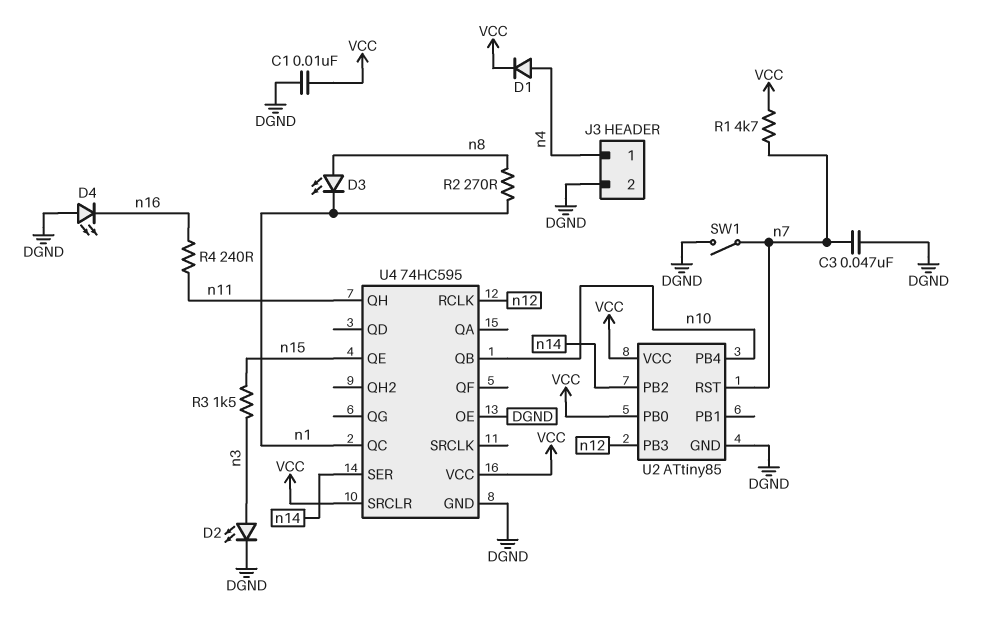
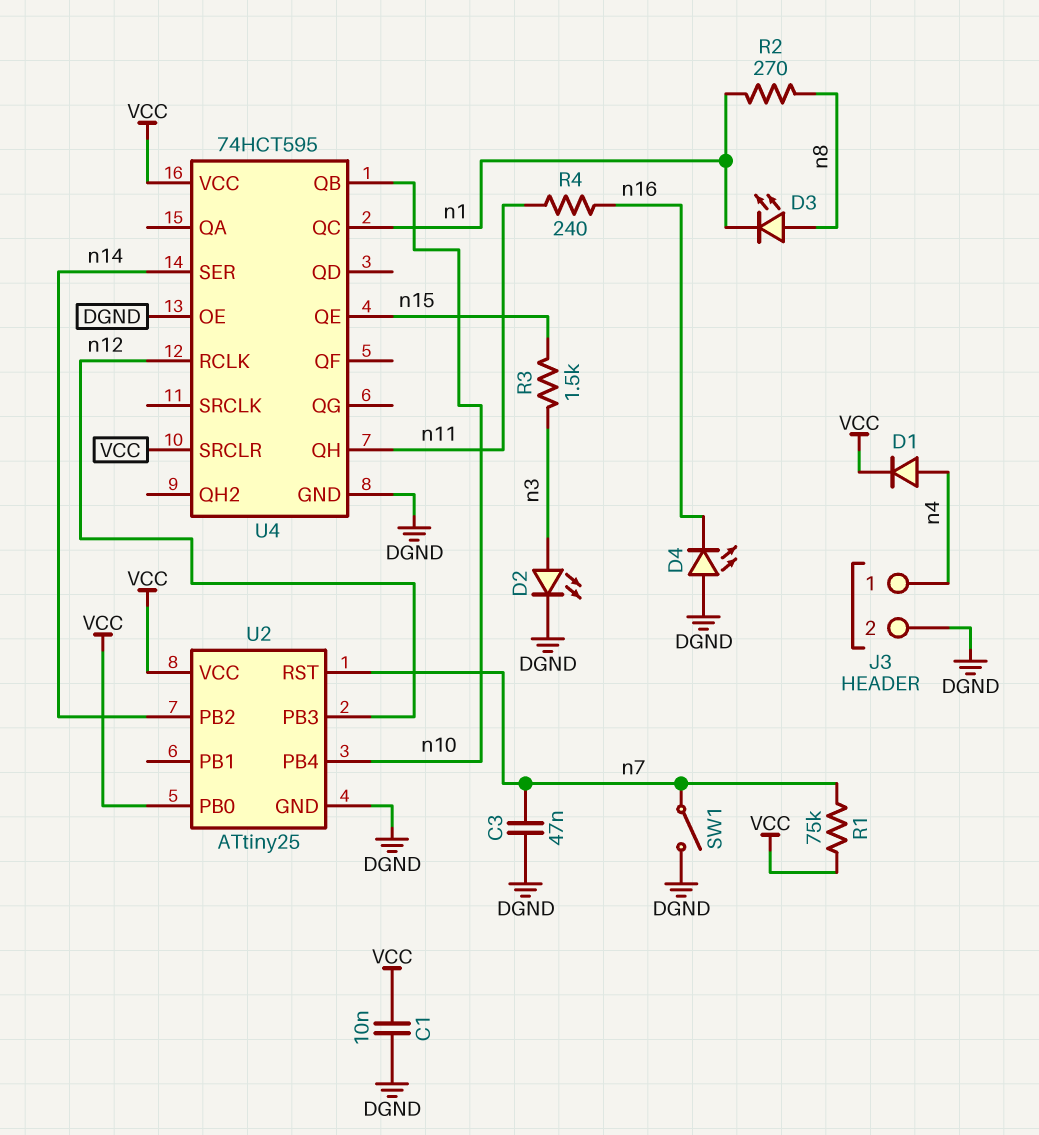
R1: 4.7k (VCC, n7) -> 75k (VCC, n7)
U2: ATtiny85 -> ATtiny25
U4: 74HC595 -> 74HCT595

